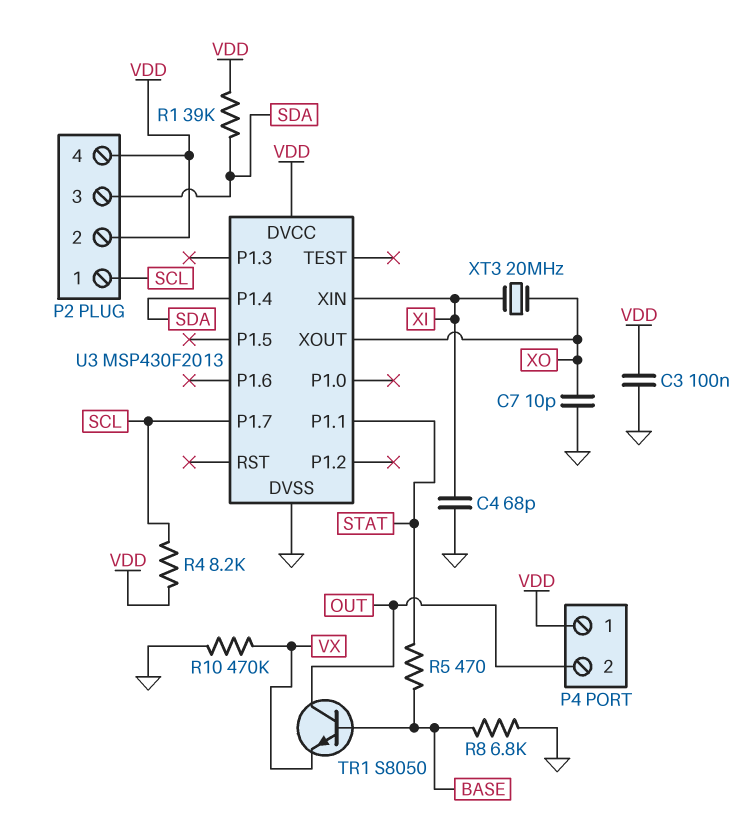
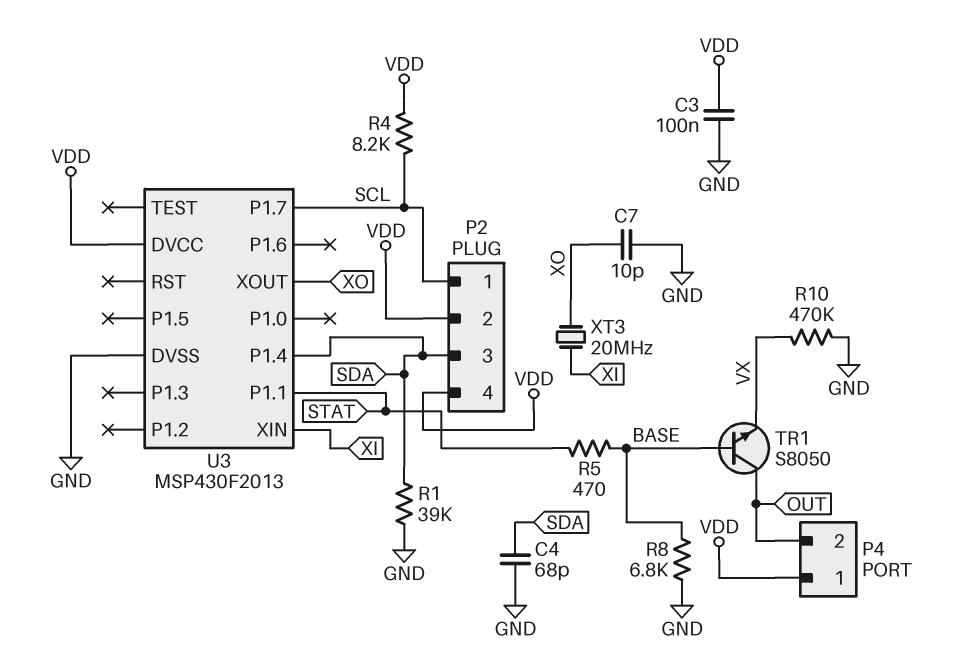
C4: 68pF (GND, XI) -> 68pF (GND, SDA)
R1: 39k (SDA, VDD) -> 39k (GND, SDA)

